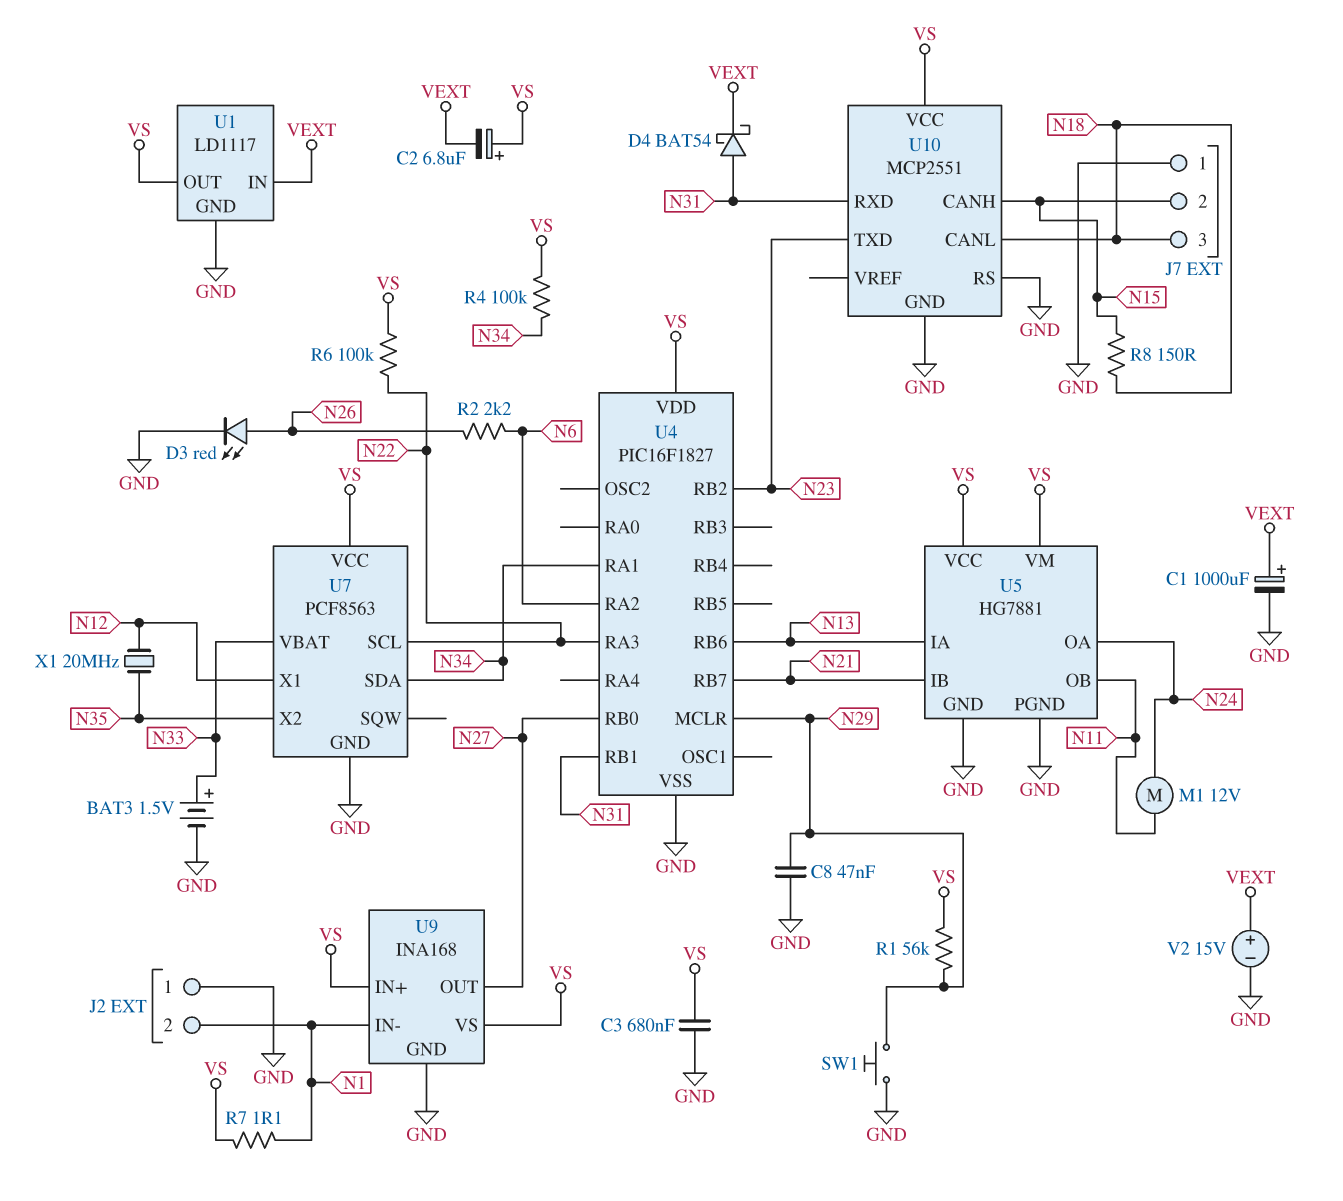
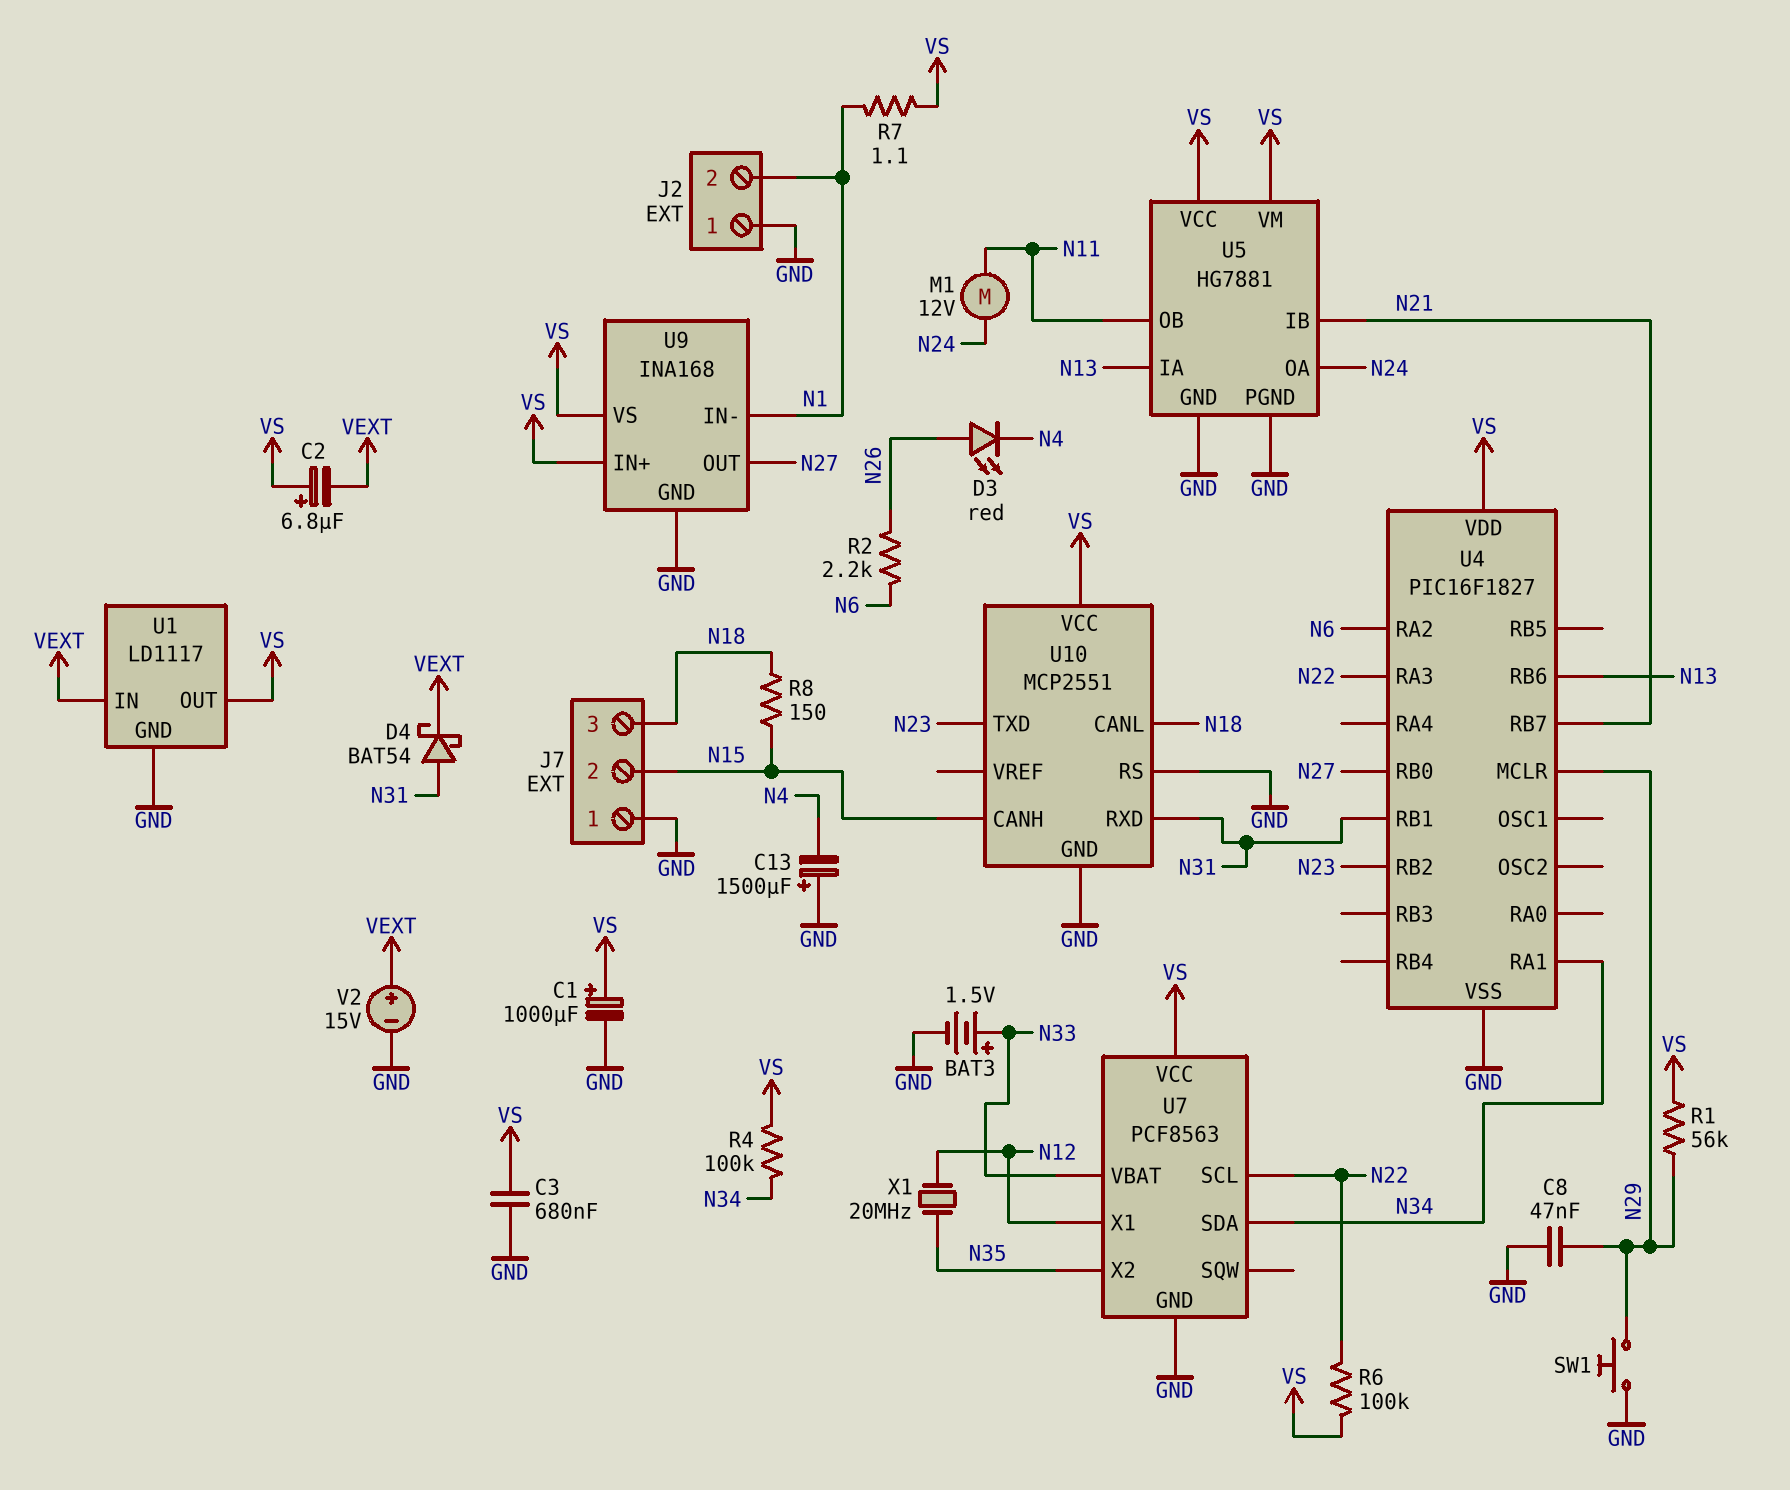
C1: 1000uF (plus VEXT, minus GND) -> 1000uF (plus VS, minus GND)
C13: none -> 1500uF (plus GND, minus N4)
D3: LED red (A N26, K GND) -> LED red (A N26, K N4)

